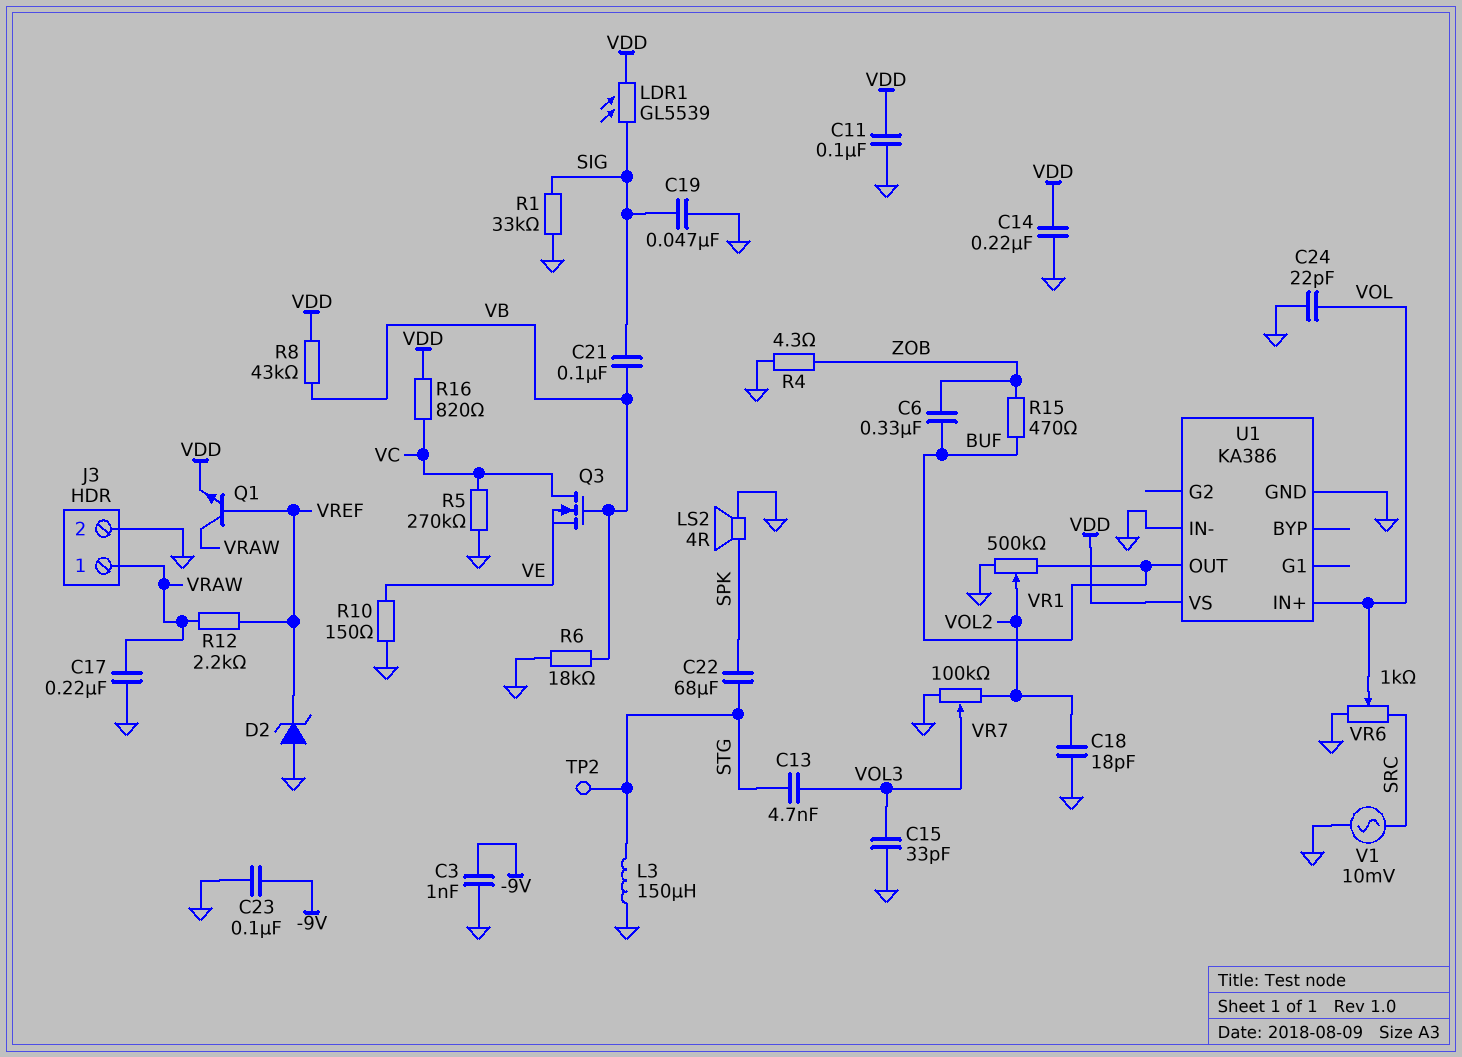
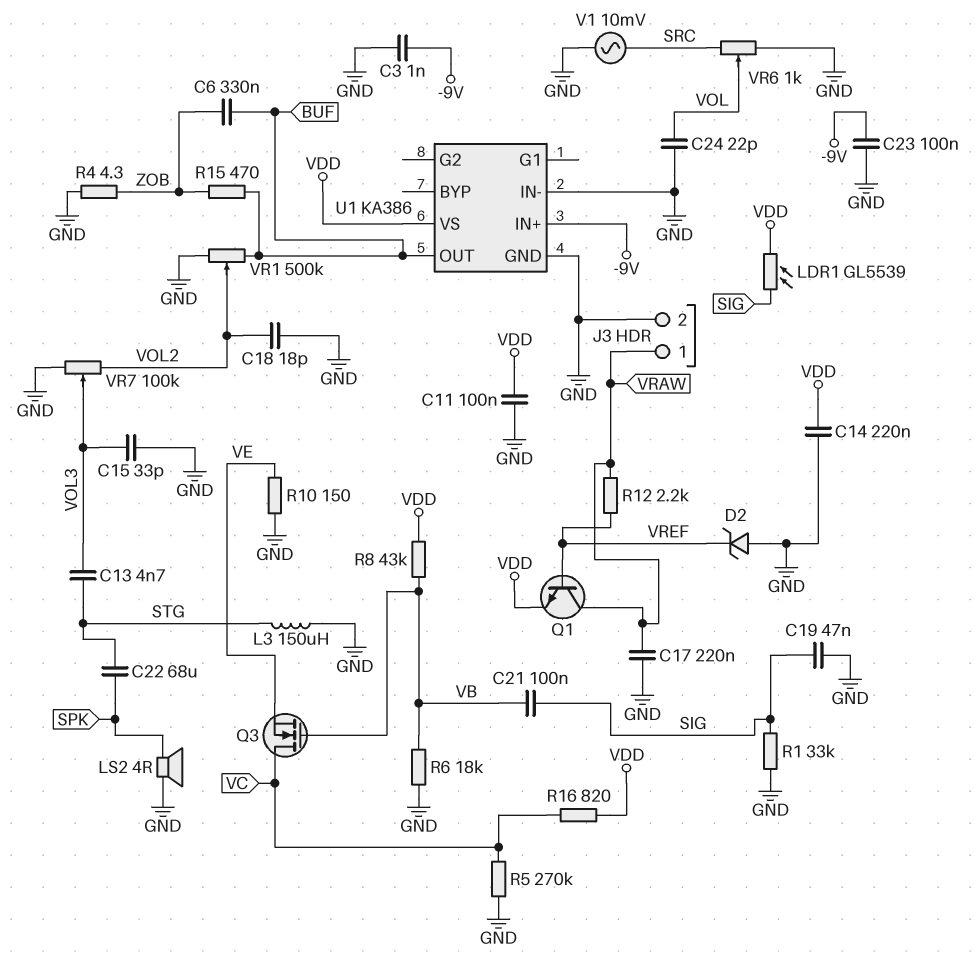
TP2: test point (STG) -> none
U1 pin IN+: VOL -> -9V

